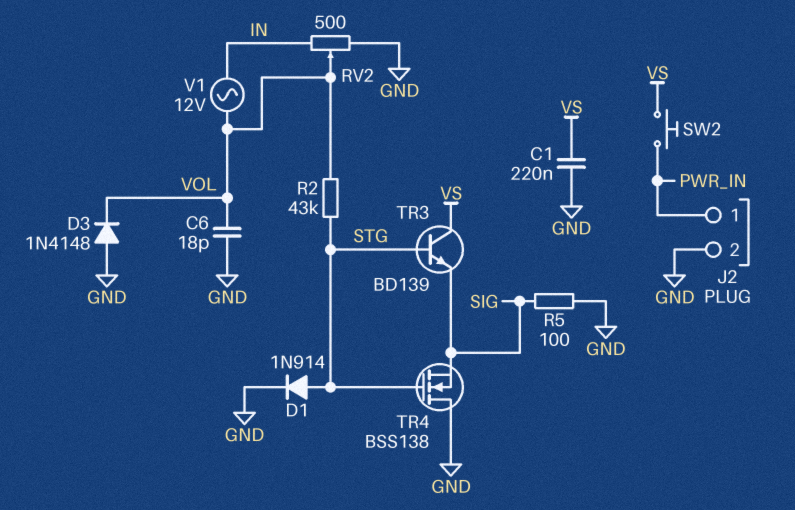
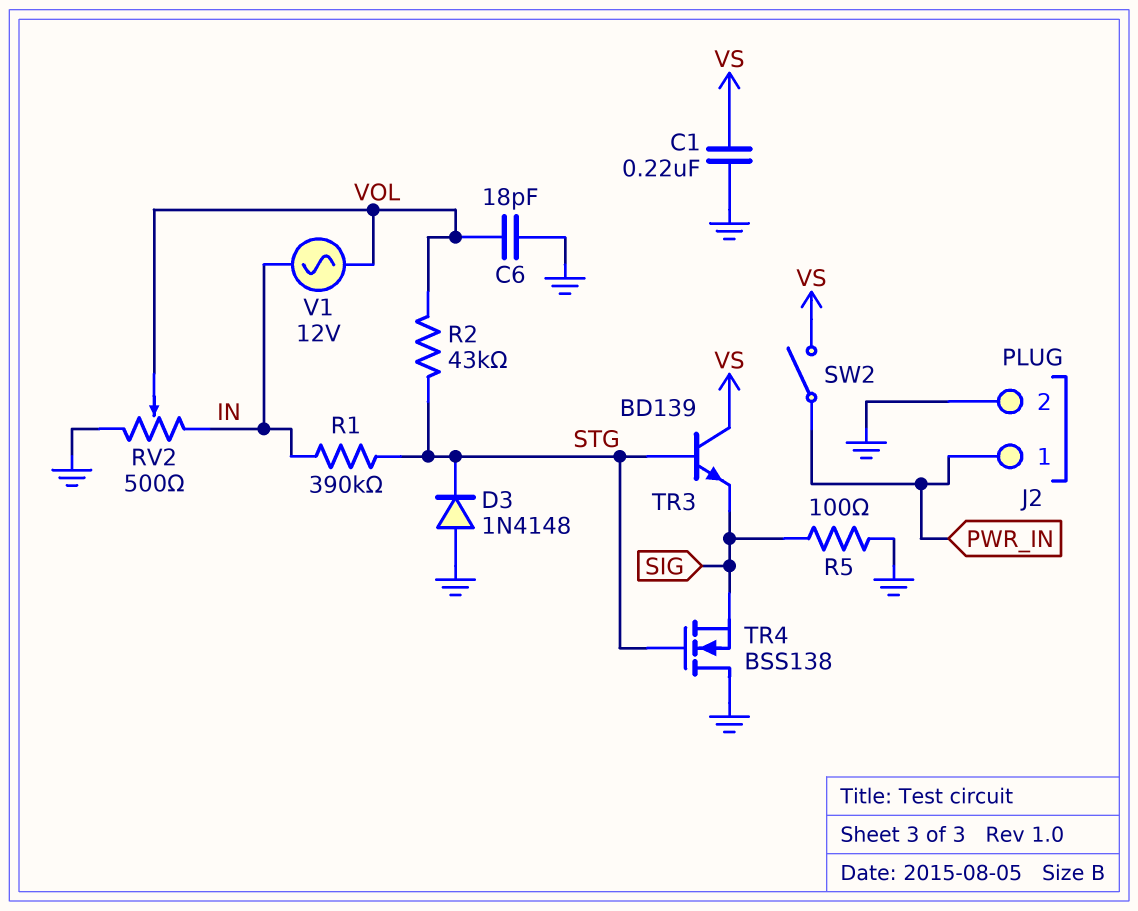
D1: diode 1N914 (A STG, K GND) -> none
D3: diode 1N4148 (A GND, K VOL) -> diode 1N4148 (A GND, K STG)
R1: none -> 390k (IN, STG)
SW2: button (PWR_IN, VS) -> switch (PWR_IN, VS)

